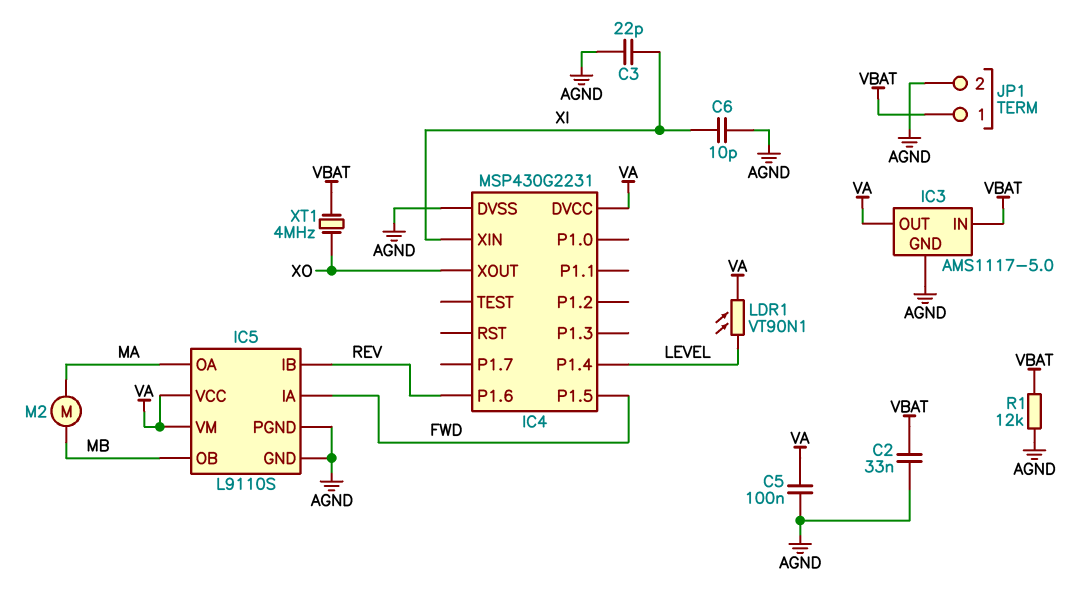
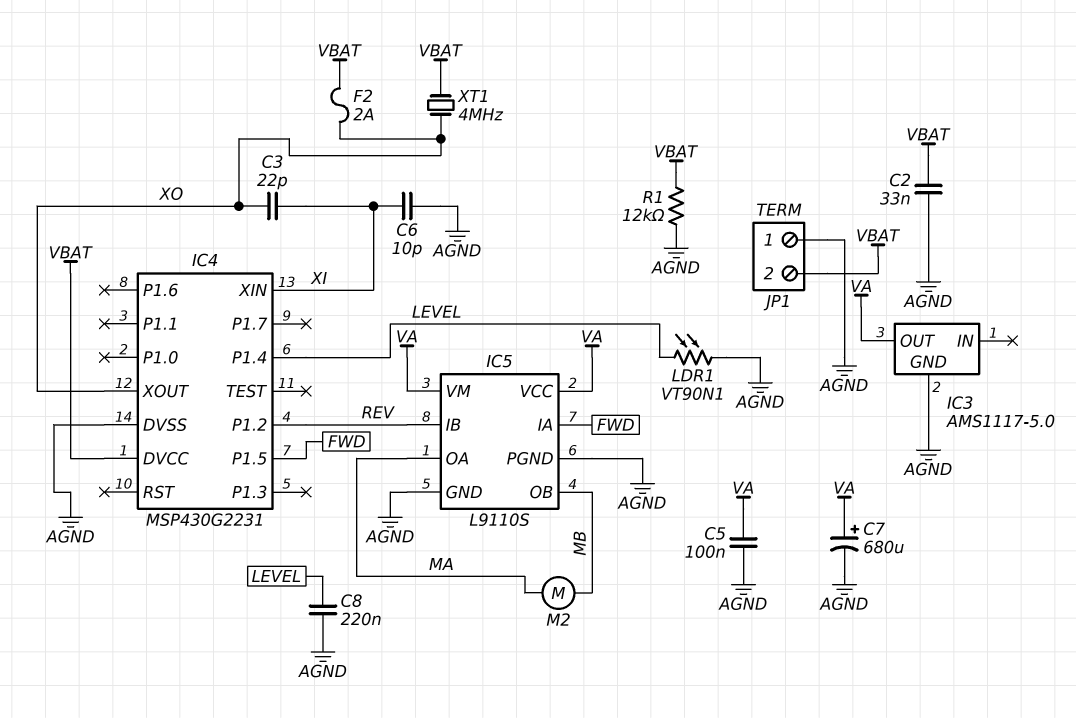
C3: 22pF (AGND, XI) -> 22pF (XI, XO)
C7: none -> 680uF (plus VA, minus AGND)
C8: none -> 220nF (AGND, LEVEL)
F2: none -> 2A (VBAT, XO)
IC3 pin IN: VBAT -> none
IC4 pin DVCC: VA -> VBAT
IC4 pin P1.2: none -> REV
IC4 pin P1.6: REV -> none
JP1 pin 1: VBAT -> AGND
JP1 pin 2: AGND -> VBAT
LDR1: VT90N1 (LEVEL, VA) -> VT90N1 (AGND, LEVEL)

